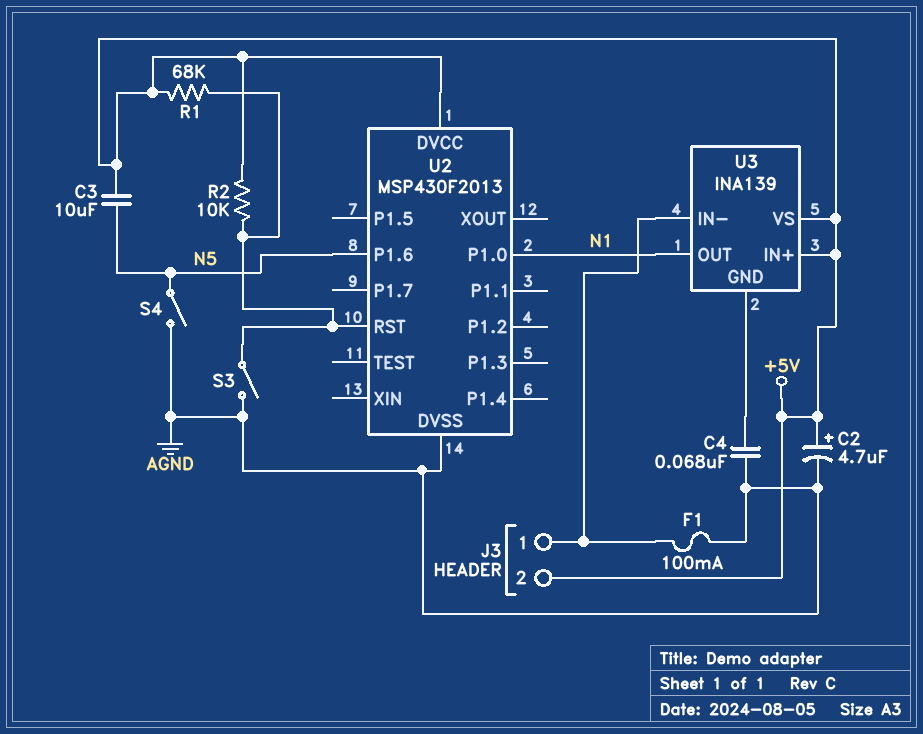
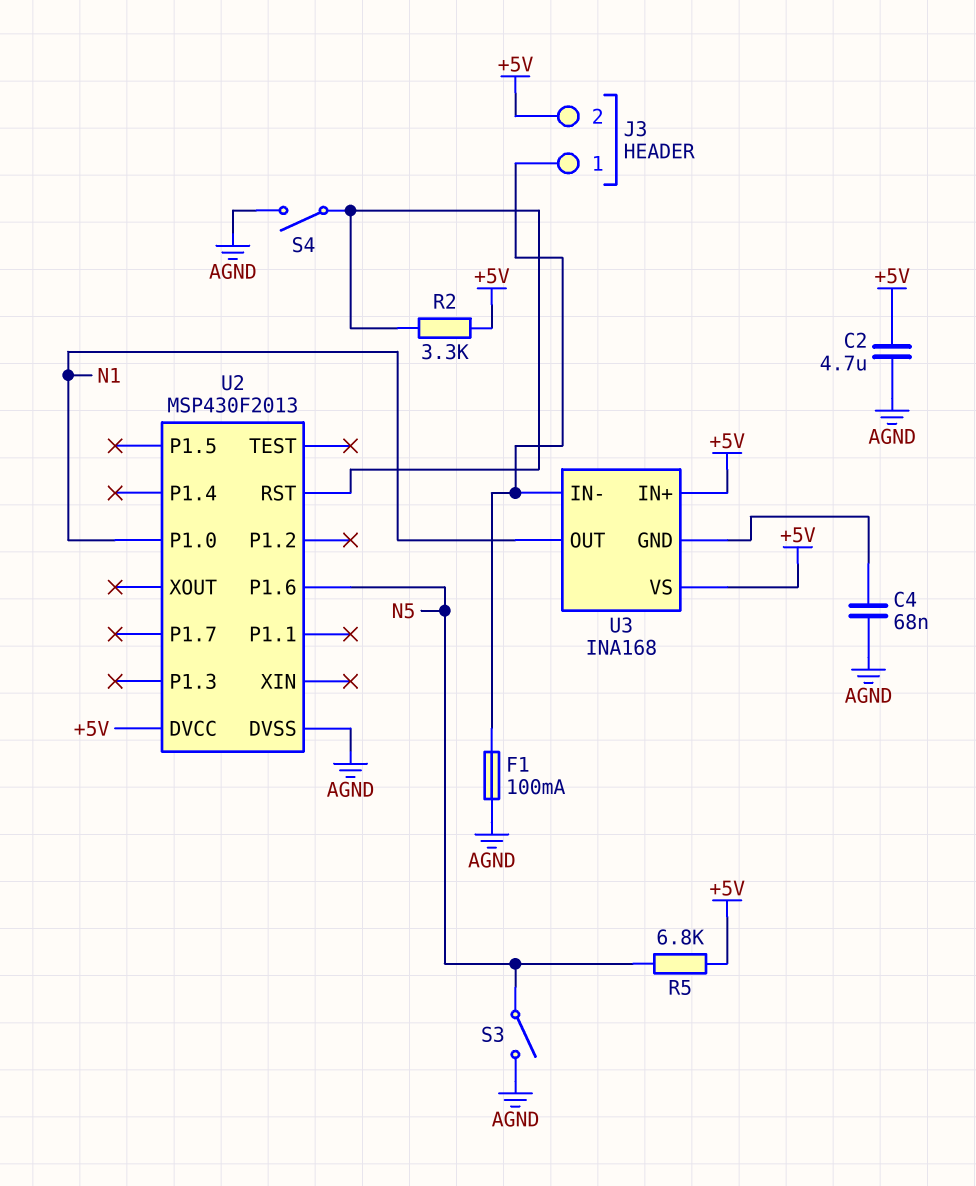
C2: 4.7uF (plus +5V, minus AGND) -> 4.7uF (+5V, AGND)
C3: 10uF (+5V, N5) -> none
R1: 68k (+5V, U2/RST) -> none
R2: 10k (+5V, U2/RST) -> 3.3k (+5V, U2/RST)
R5: none -> 6.8k (+5V, N5)
S3: switch (AGND, U2/RST) -> switch (AGND, N5)
S4: switch (AGND, N5) -> switch (AGND, U2/RST)
U3: INA139 -> INA168

